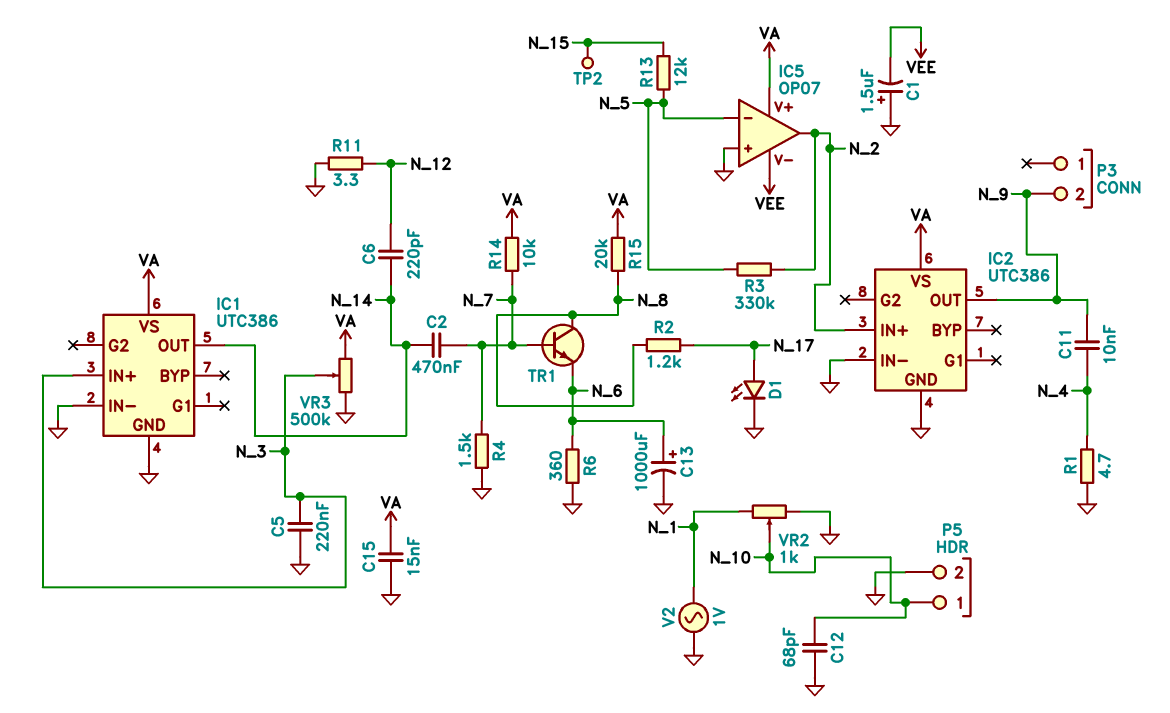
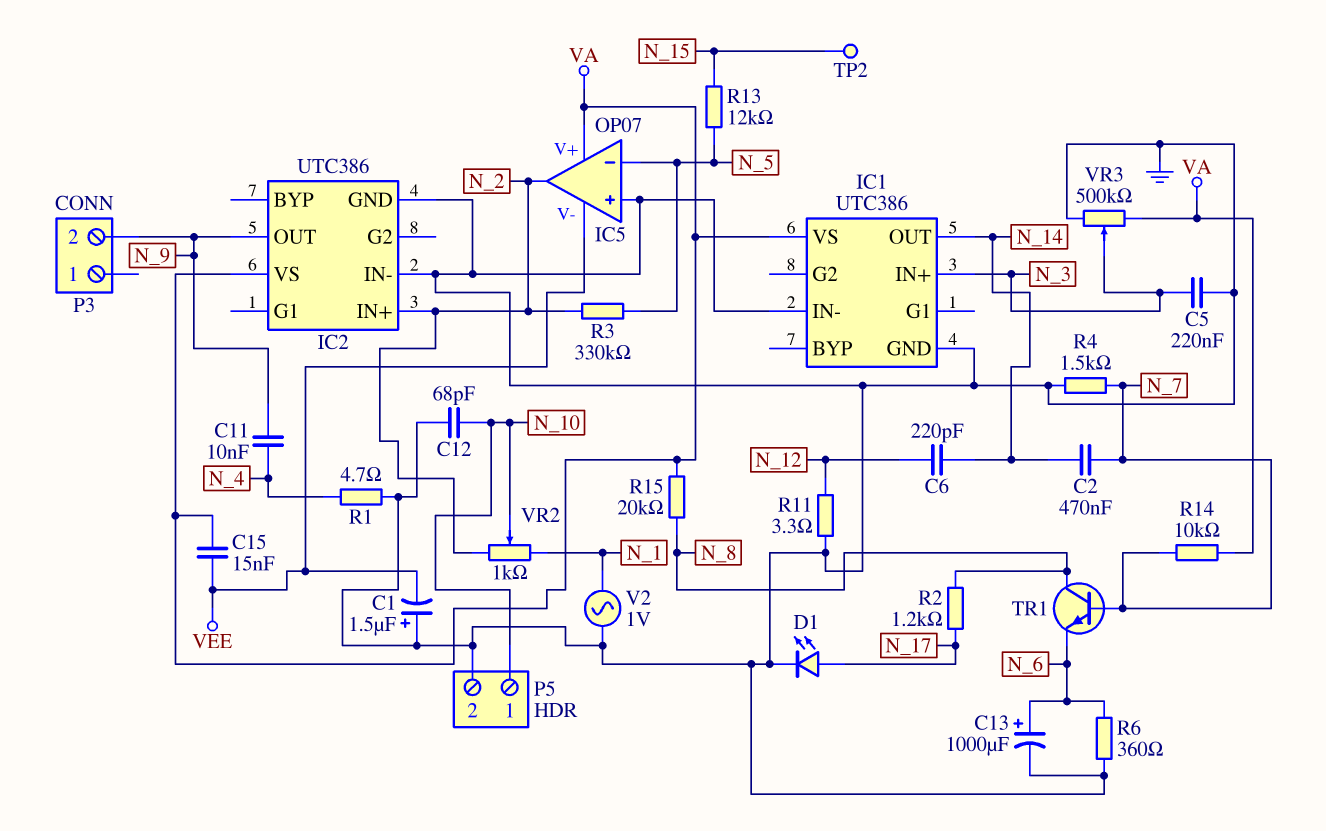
C15: 15nF (GND, VA) -> 15nF (VA, VEE)
VR2: 1k (GND, N_1, wiper N_10) -> 1k (N_1, N_2, wiper N_10)

